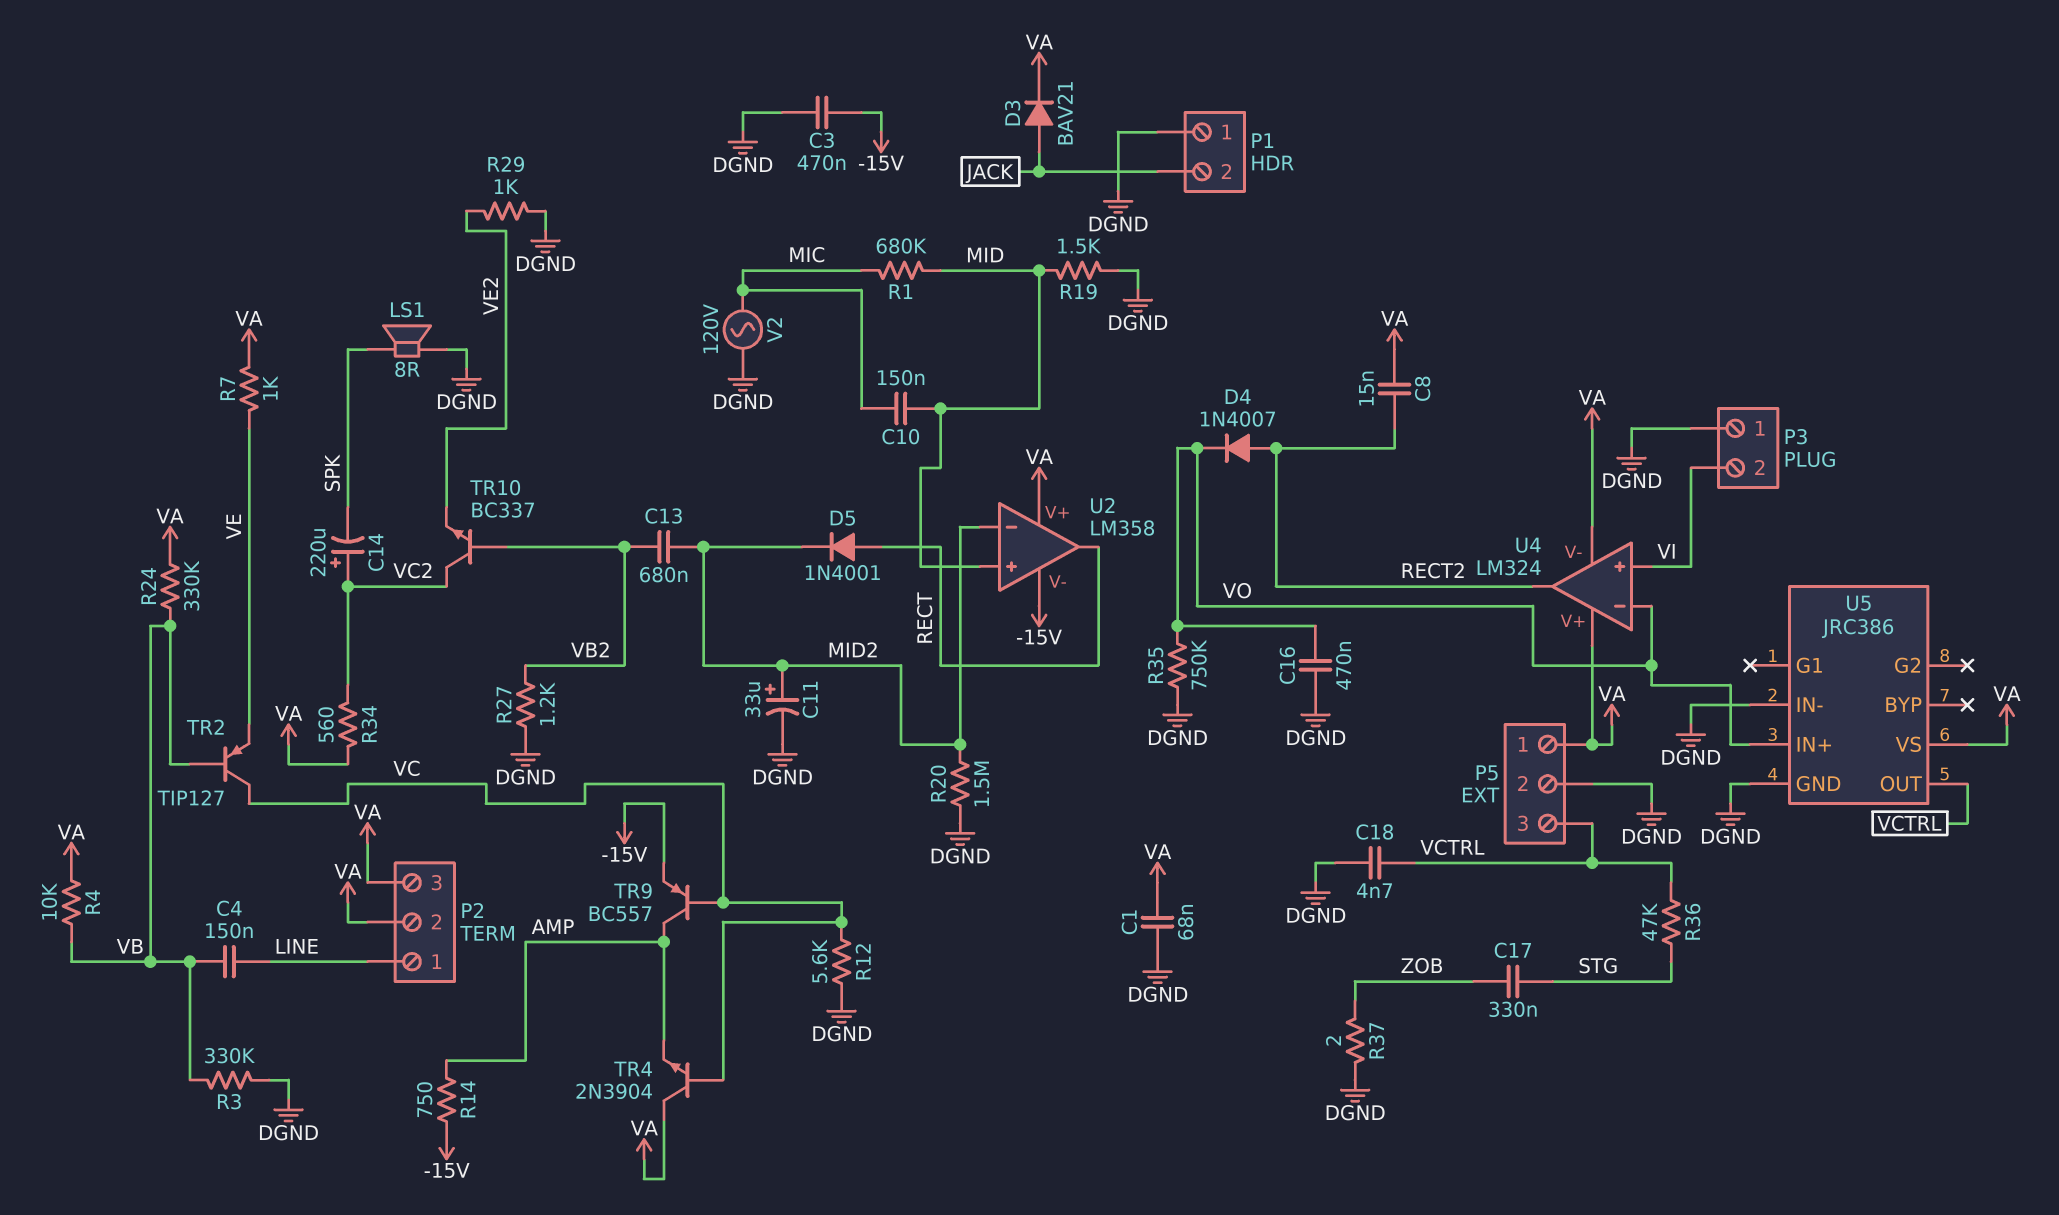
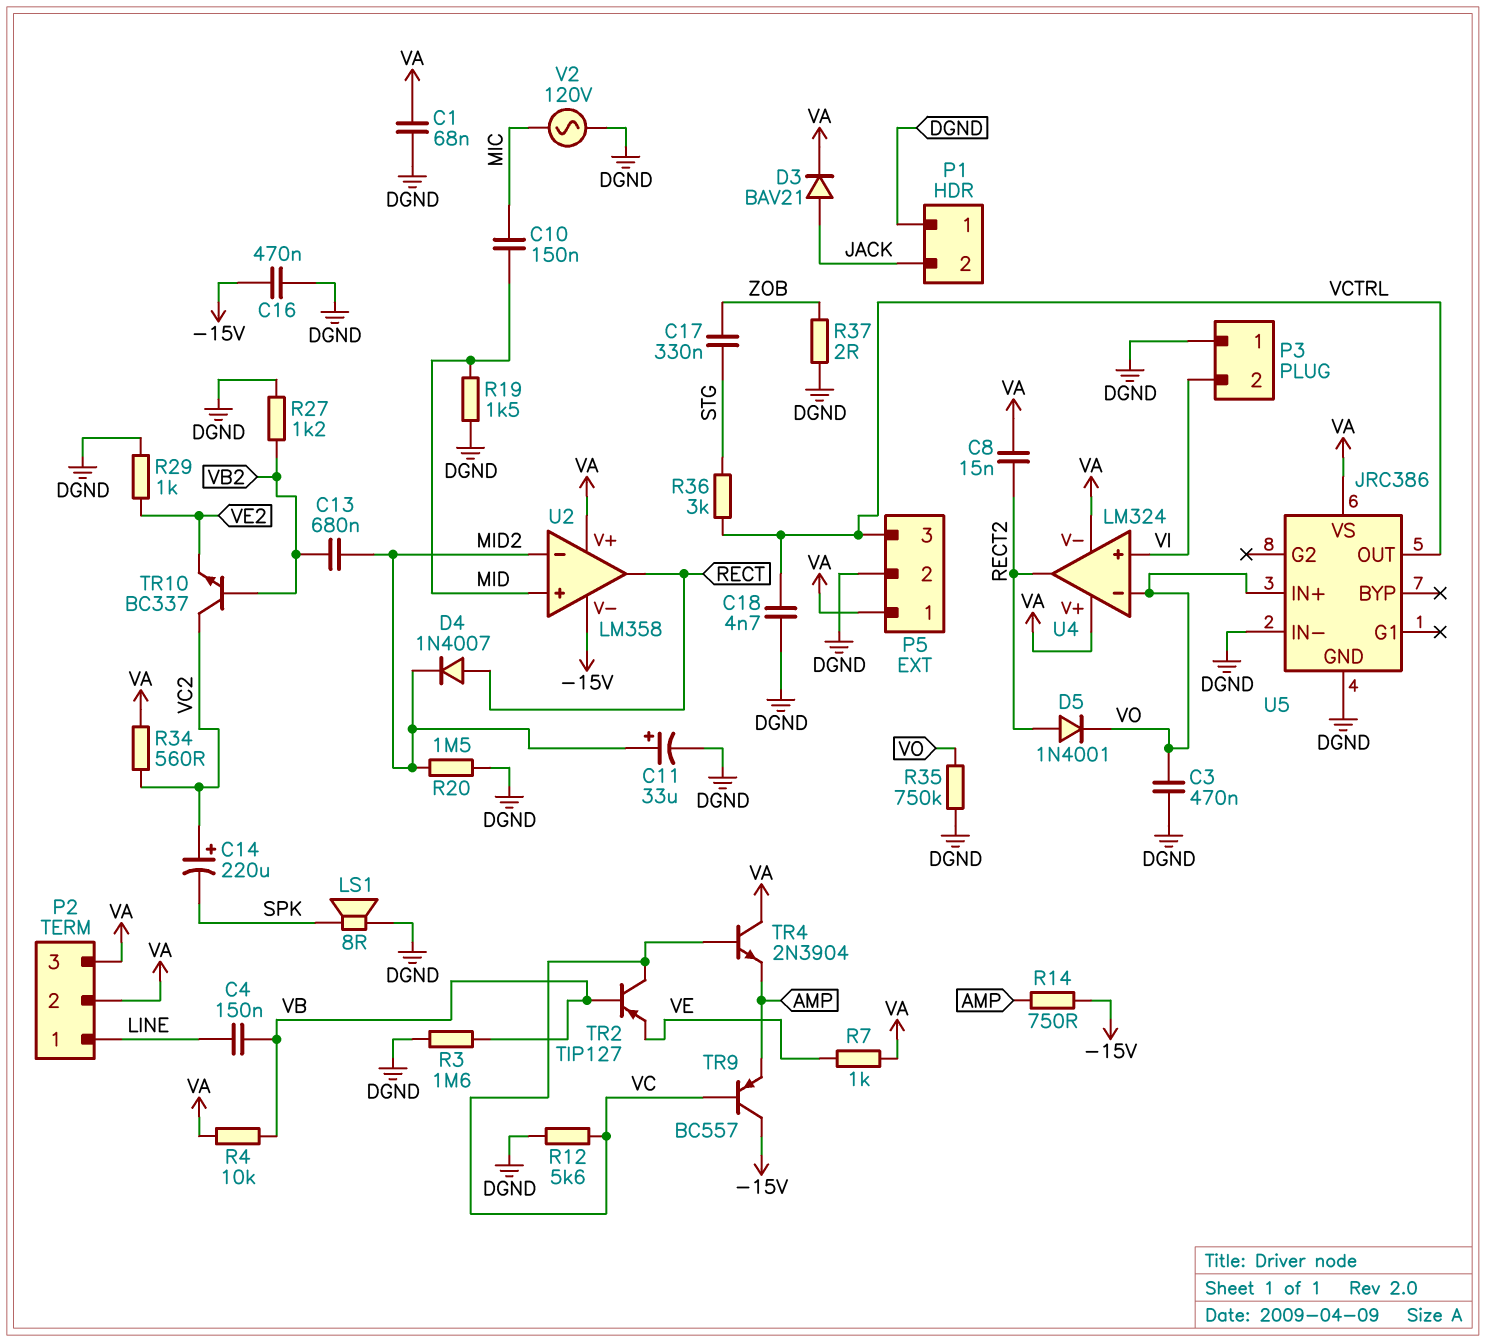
C3: 470nF (-15V, DGND) -> 470nF (DGND, VO)
C16: 470nF (DGND, VO) -> 470nF (-15V, DGND)
D4: diode 1N4007 (A RECT2, K VO) -> diode 1N4007 (A RECT, K MID2)
D5: diode 1N4001 (A RECT, K MID2) -> diode 1N4001 (A RECT2, K VO)
R1: 680k (MIC, MID) -> none
R3: 330k (DGND, VB) -> 1.6M (DGND, VB)
R24: 330k (VA, VB) -> none
R36: 47k (STG, VCTRL) -> 3k (STG, VCTRL)
TR9: PNP BC557 (B VC, C AMP, E -15V) -> PNP BC557 (B VC, C -15V, E AMP)

